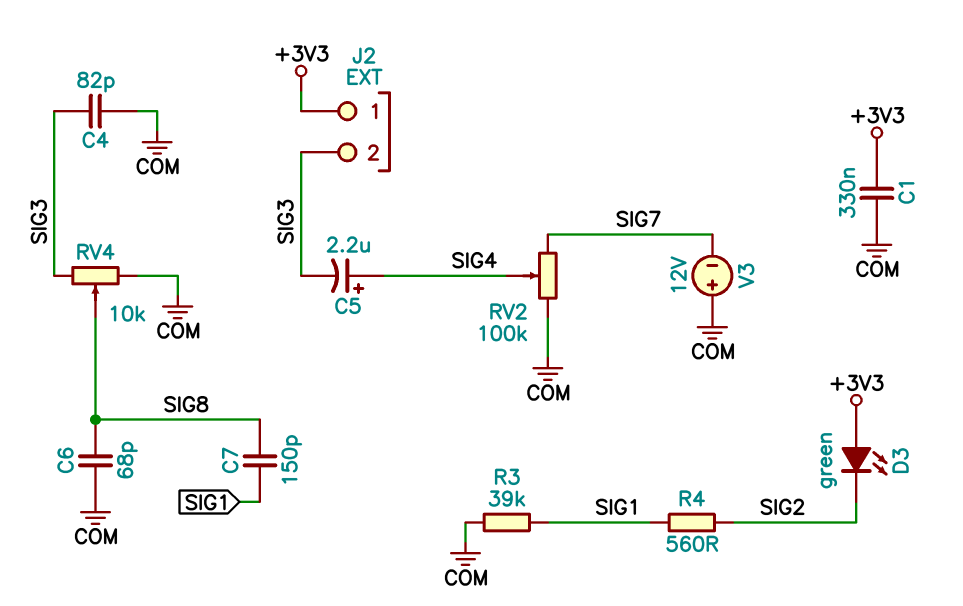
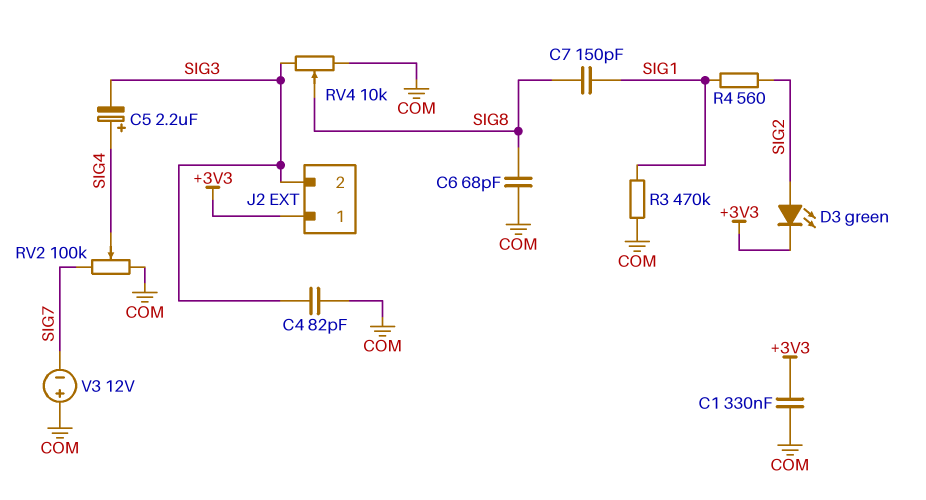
D3: LED green (A +3V3, K SIG2) -> LED green (A SIG2, K +3V3)
R3: 39k (COM, SIG1) -> 470k (COM, SIG1)

